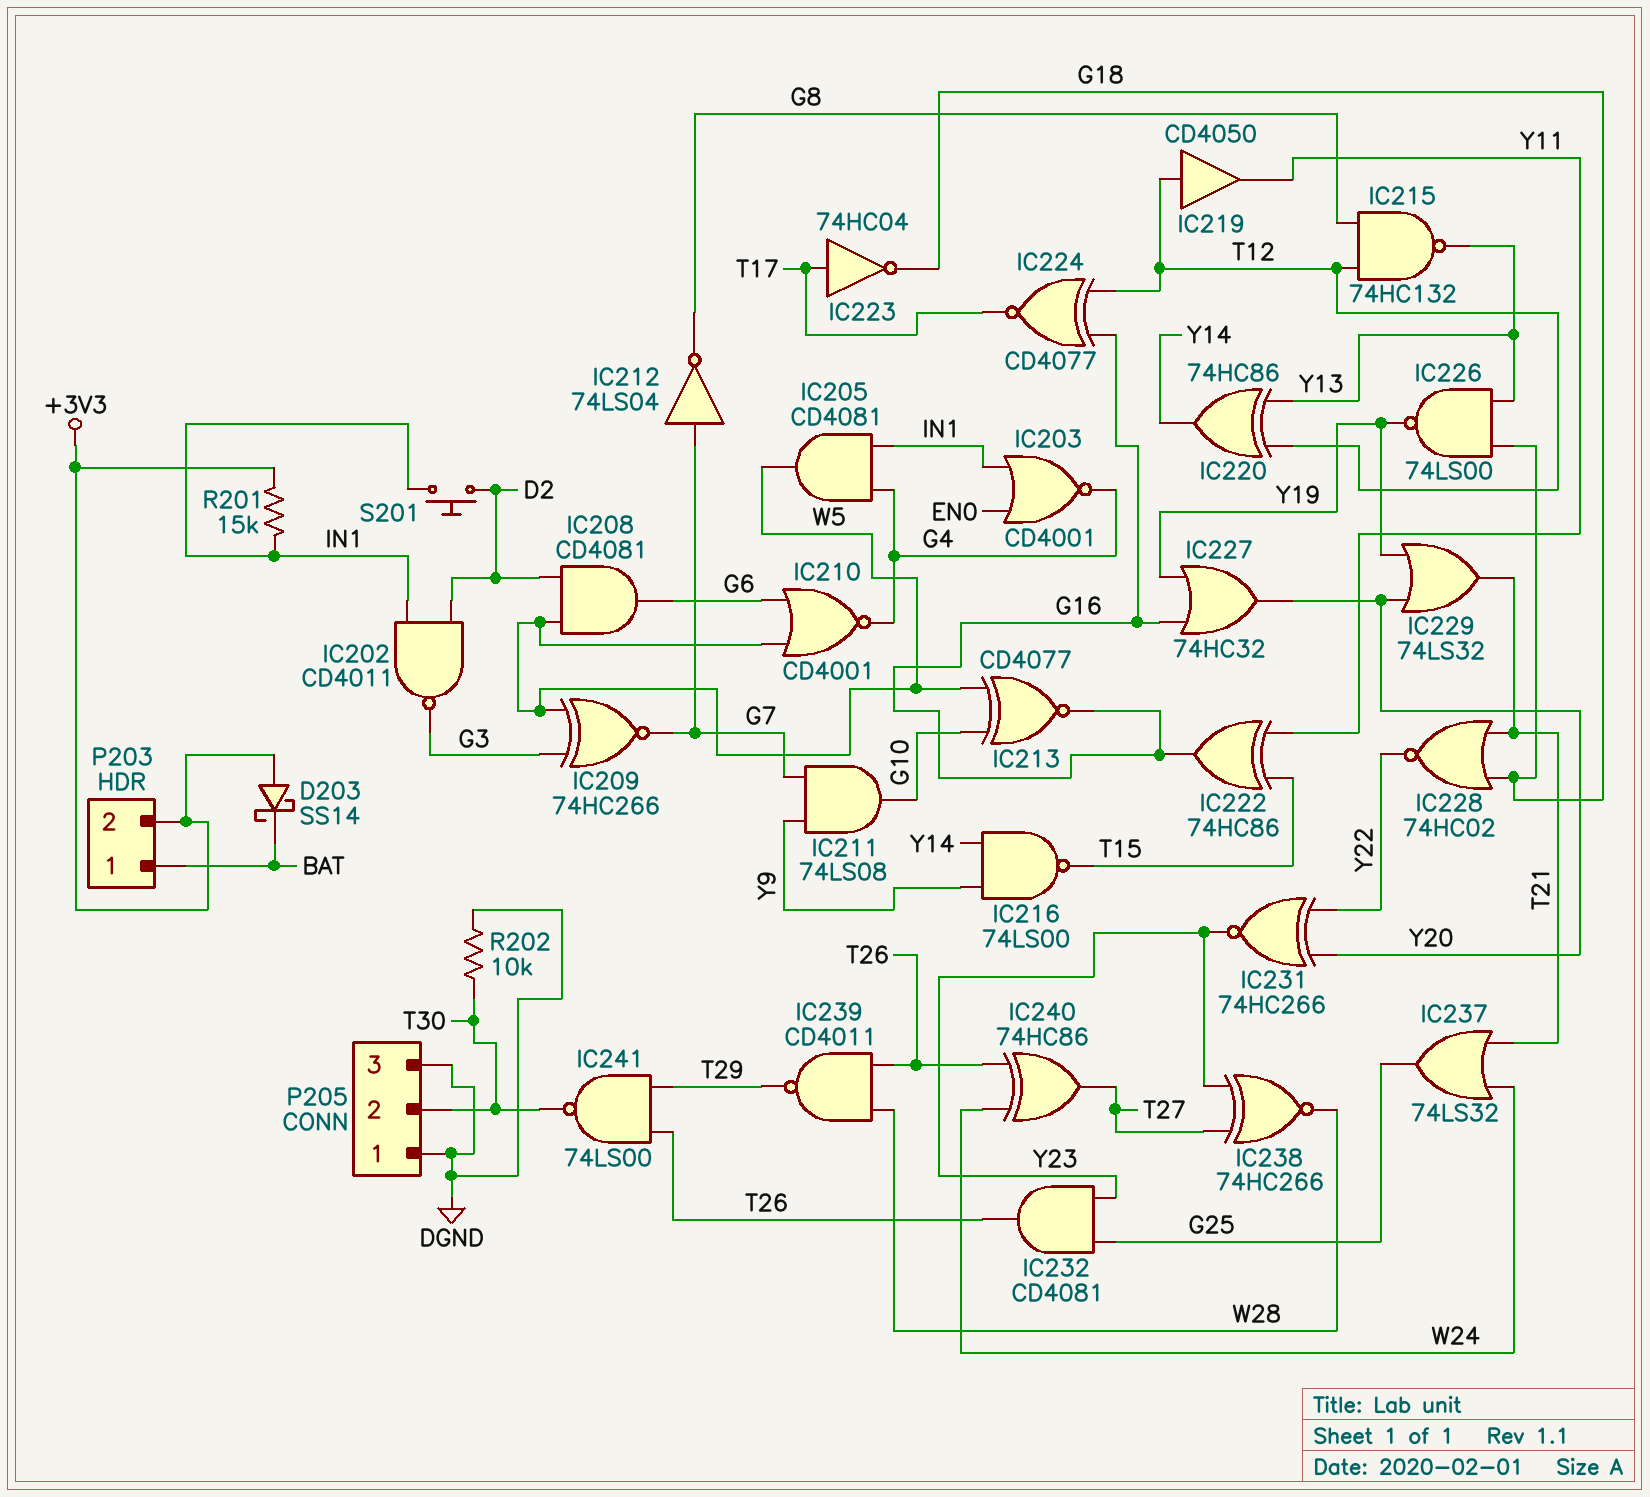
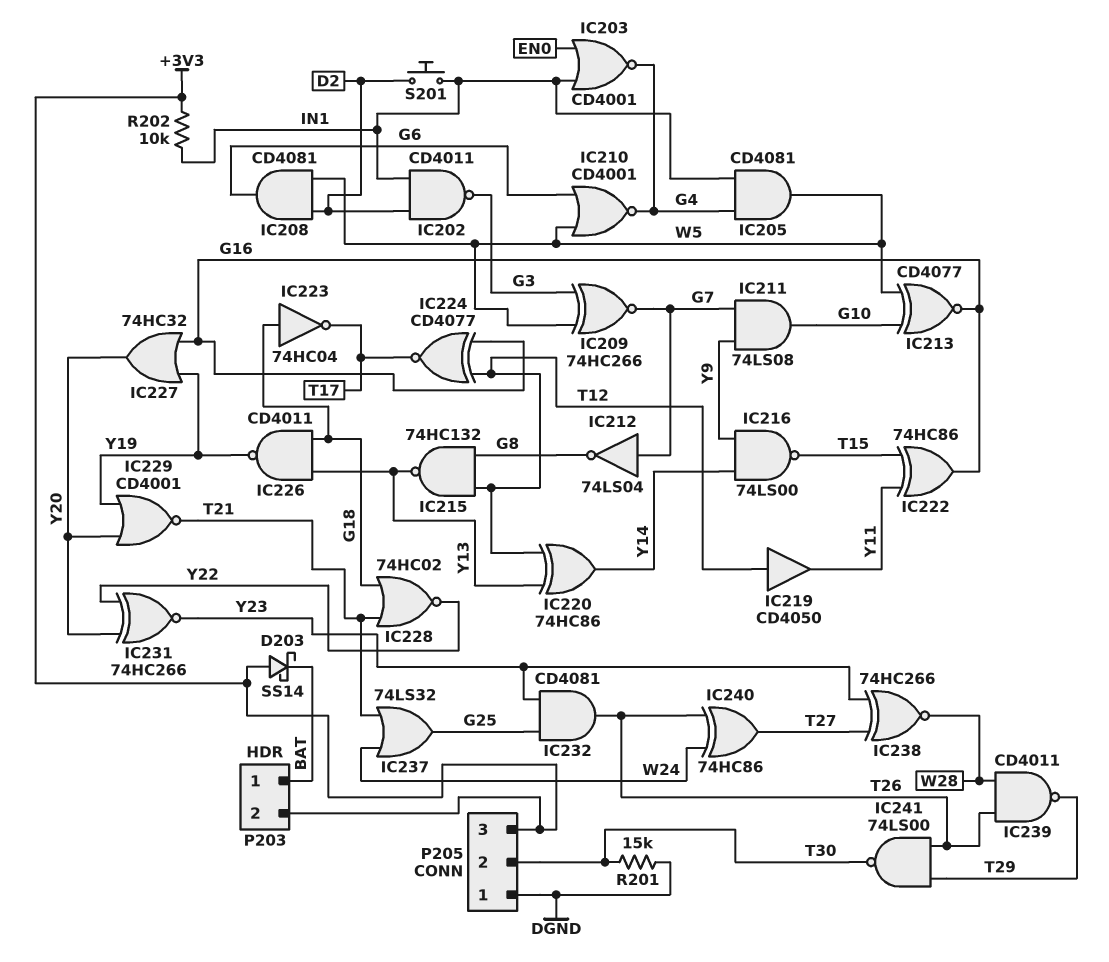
IC223: NOT 74HC04 (in T17, out G18) -> NOT 74HC04 (in G18, out T17)
IC226: NAND 74LS00 (in G18, in Y13, out Y19) -> NAND CD4011 (in G18, in Y13, out Y19)
IC229: OR 74LS32 (in Y19, in Y20, out T21) -> NOR CD4001 (in Y19, in Y20, out T21)
P205 pin 3: DGND -> +3V3
R201: 15k (+3V3, IN1) -> 15k (DGND, T30)
R202: 10k (DGND, T30) -> 10k (+3V3, IN1)

